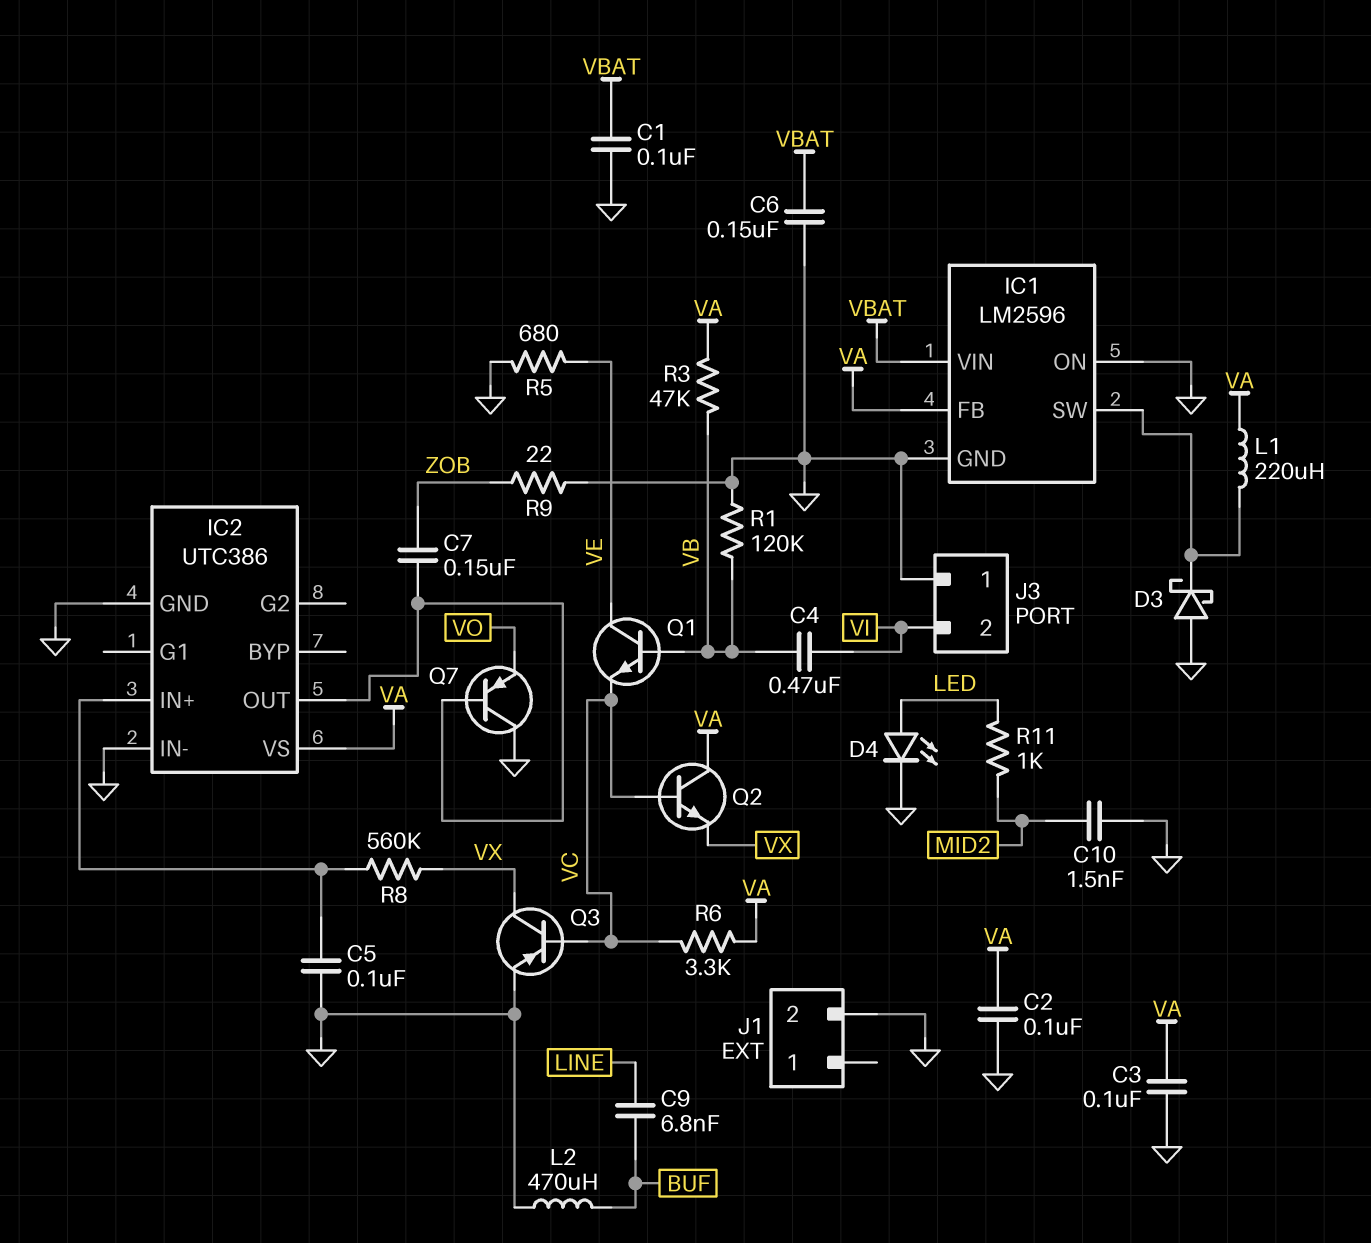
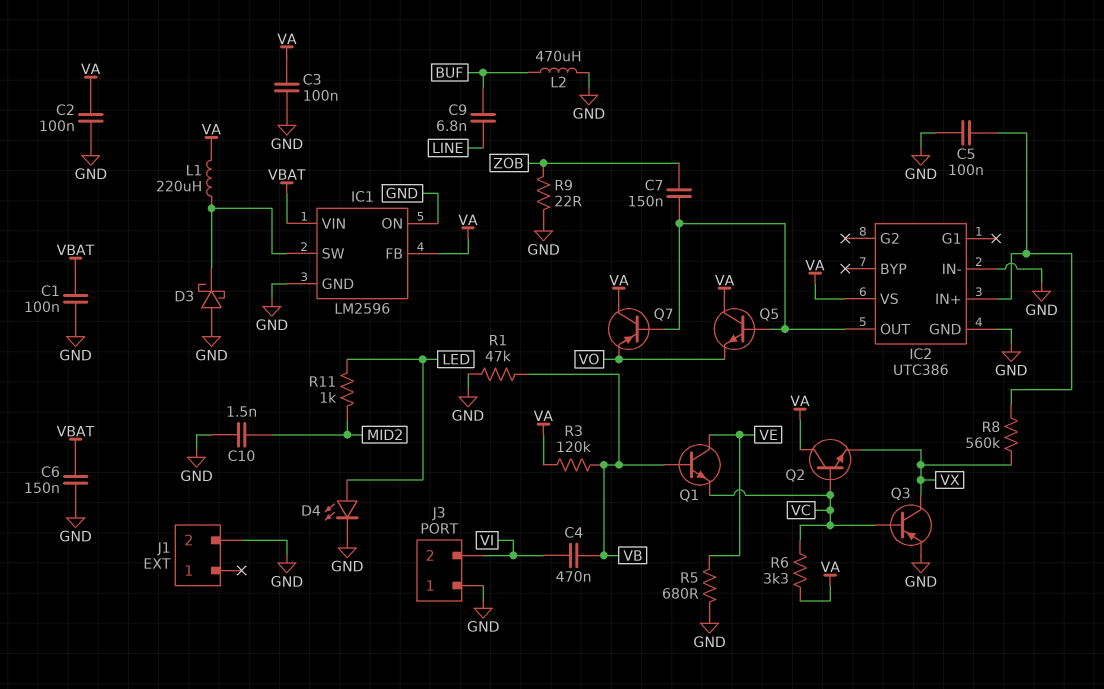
Q5: none -> NPN (B IC2/OUT, C VA, E VO)
Q7: PNP (B IC2/OUT, C GND, E VO) -> PNP (B IC2/OUT, C VA, E VO)
R1: 120k (GND, VB) -> 47k (GND, VB)
R3: 47k (VA, VB) -> 120k (VA, VB)

